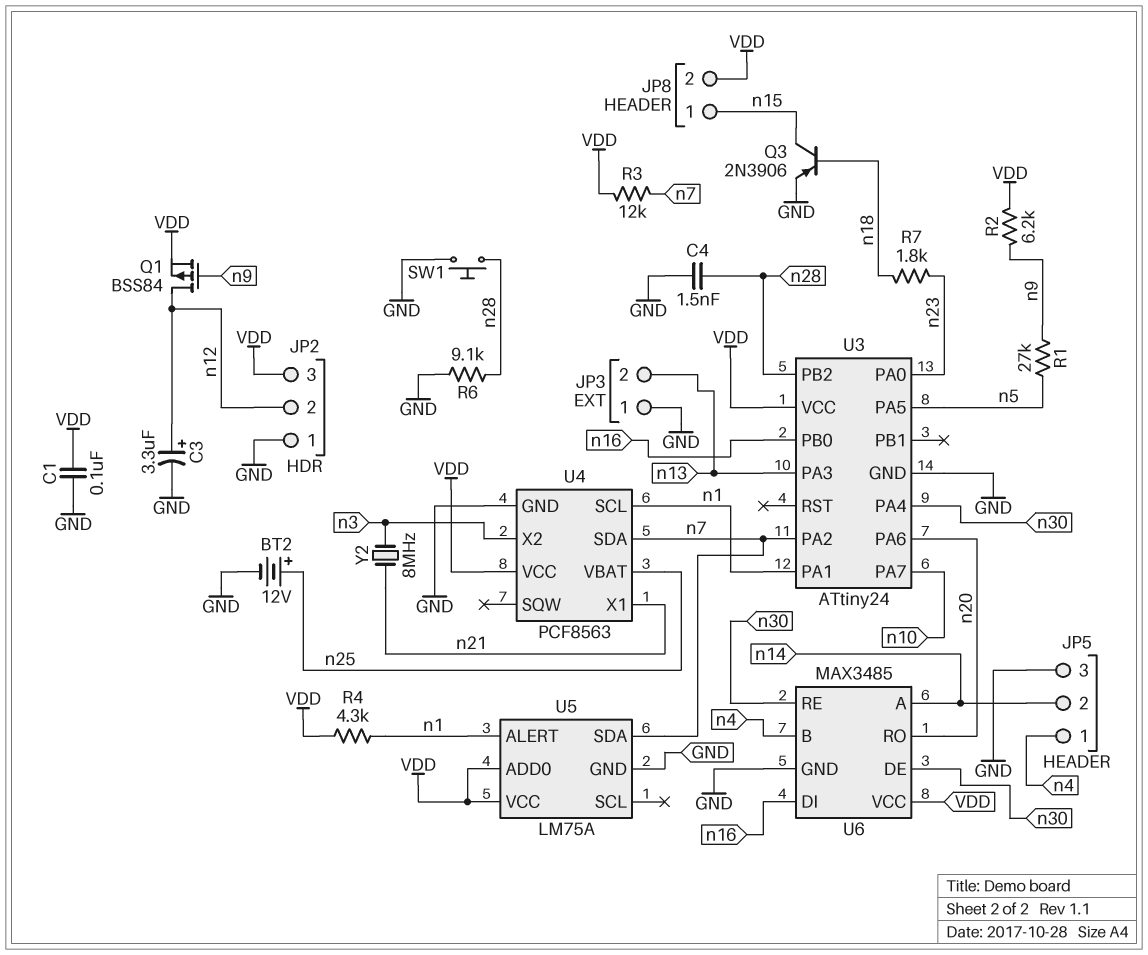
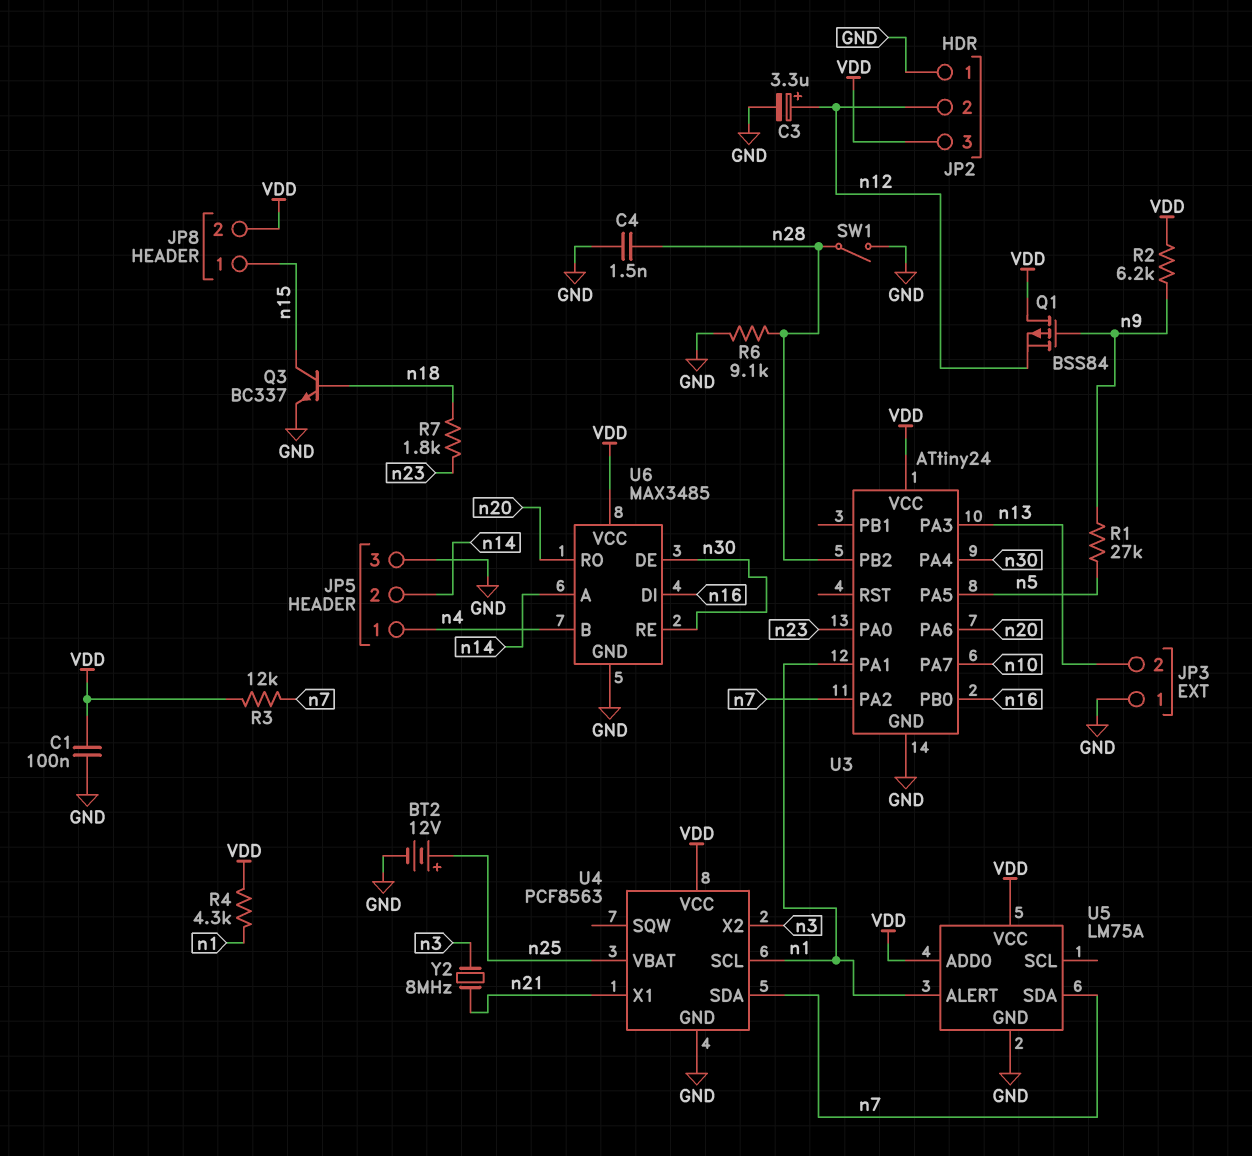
Q1: PMOS BSS84 (G n9, D n12, S VDD) -> PMOS BSS84 (G n9, D VDD, S n12)
Q3: PNP 2N3906 (B n18, C n15, E GND) -> NPN BC337 (B n18, C n15, E GND)
SW1: button (GND, n28) -> switch (GND, n28)

